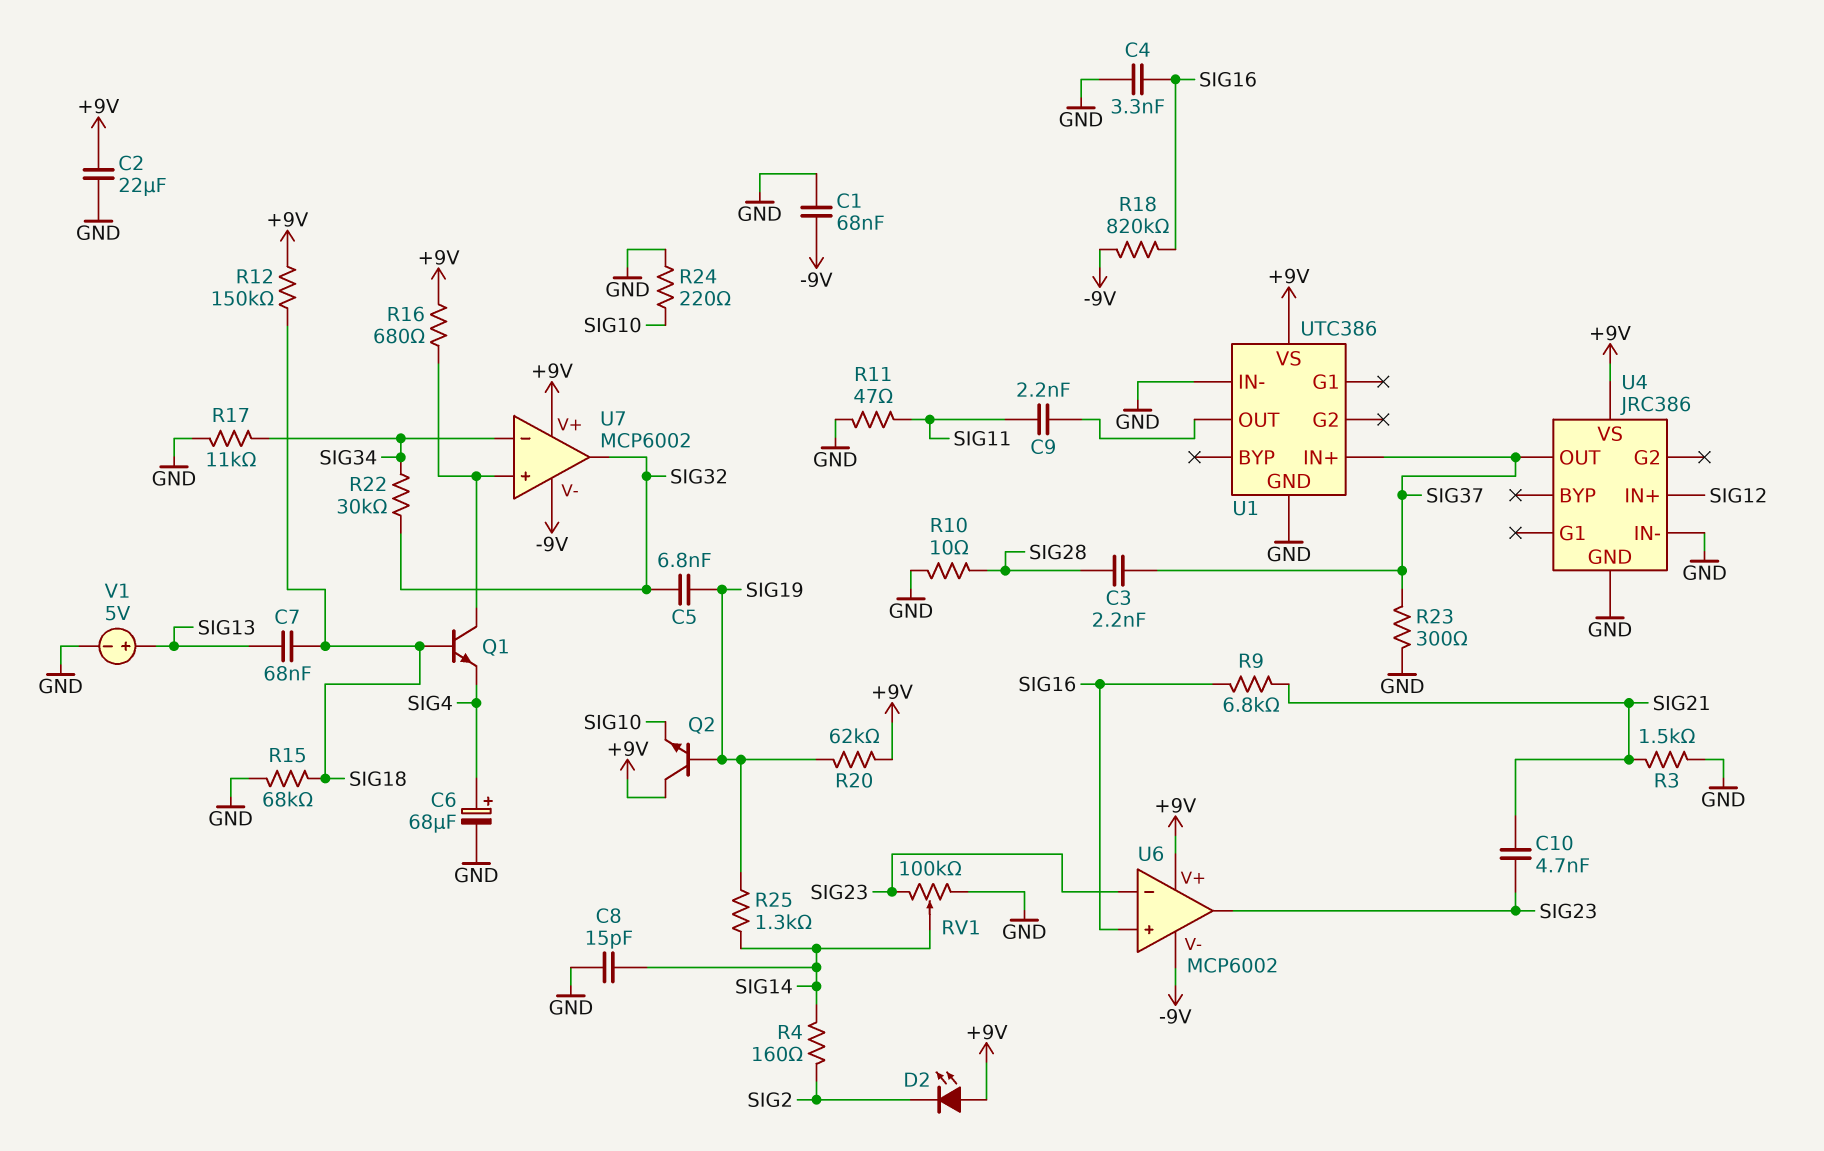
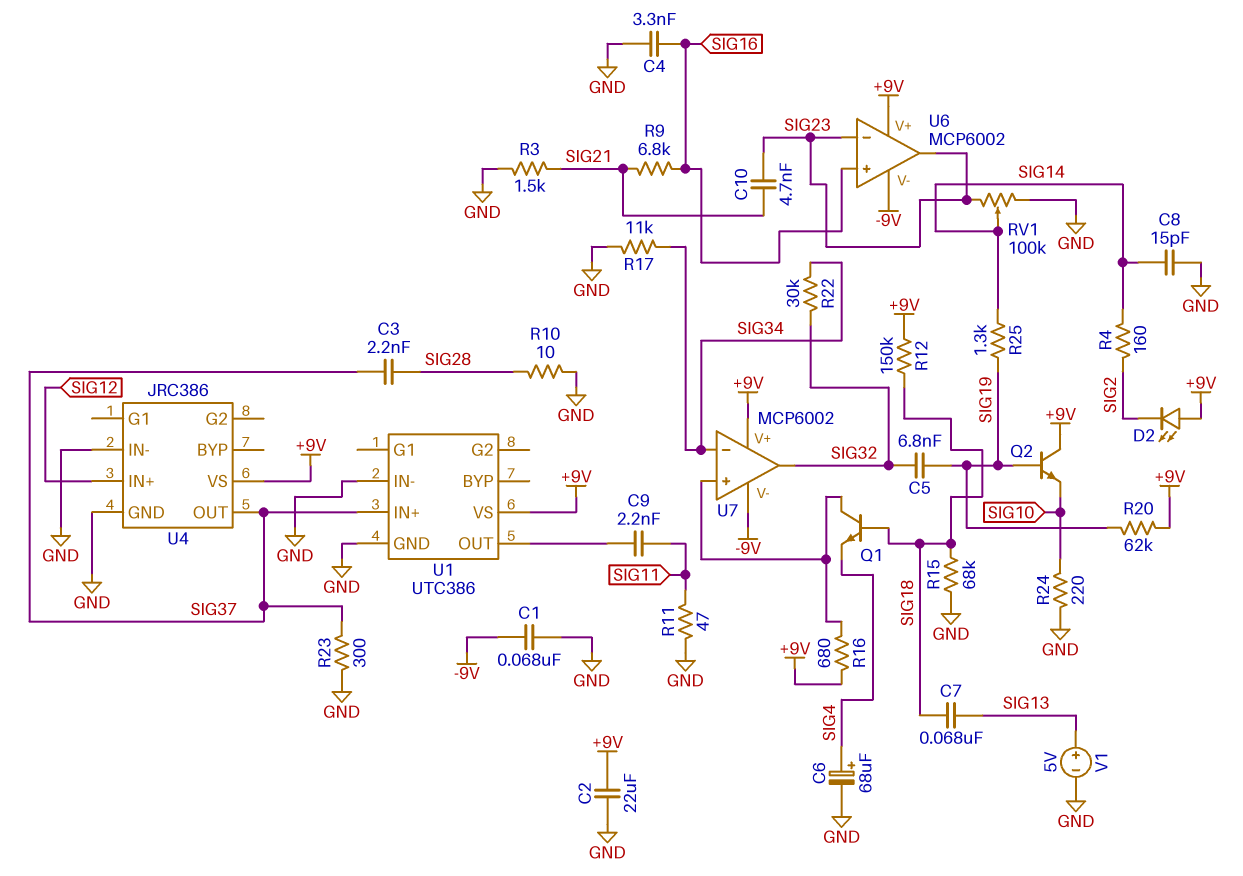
R18: 820k (-9V, SIG16) -> none

